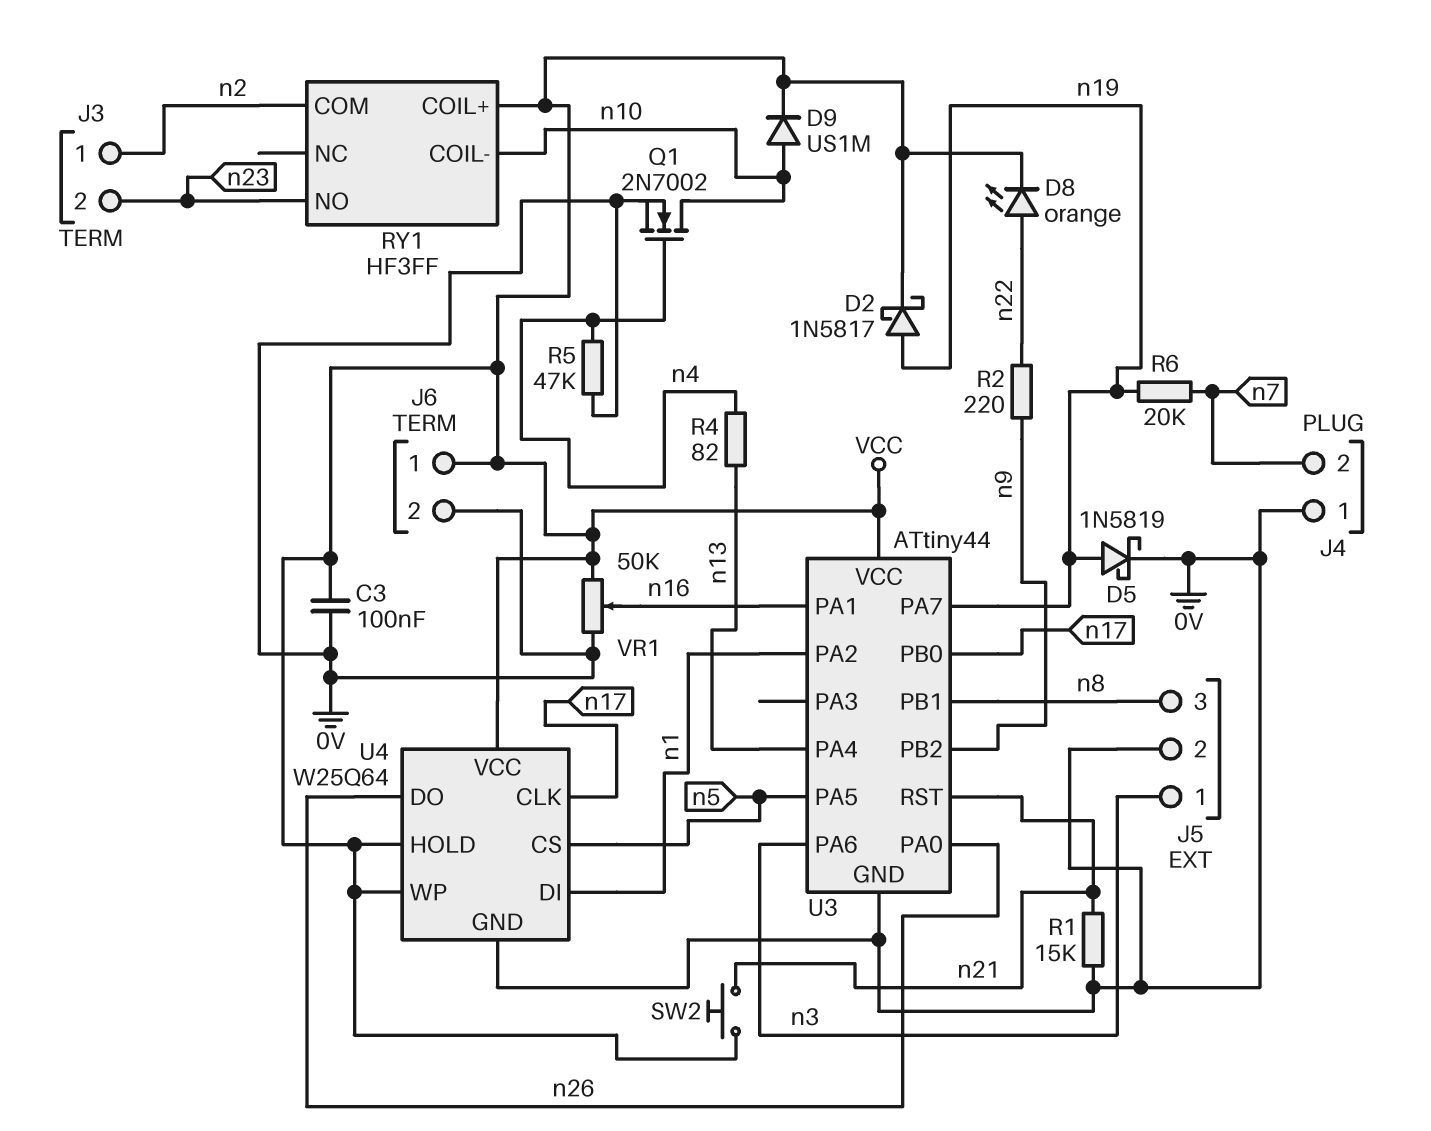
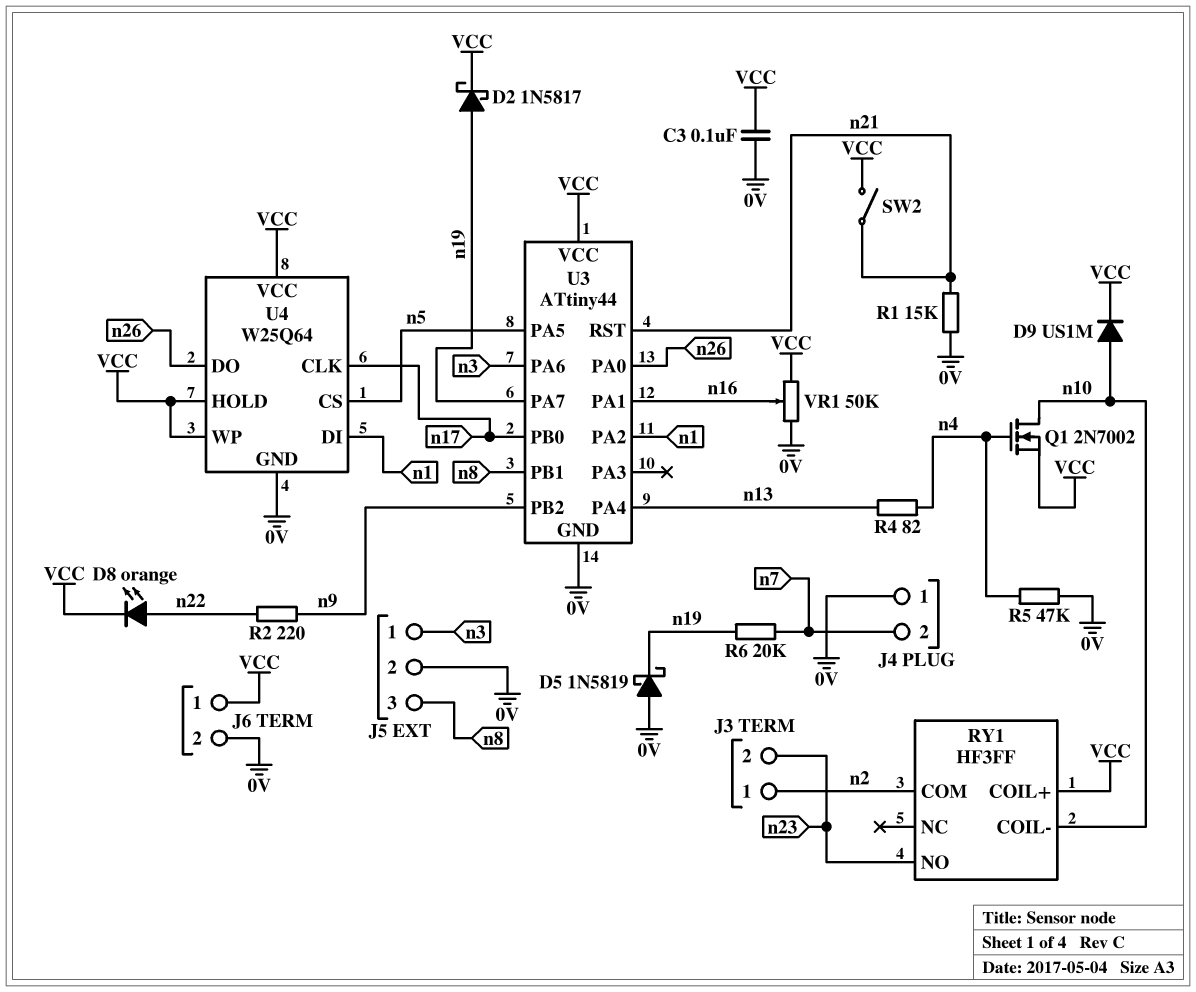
D5: schottky 1N5819 (A n19, K 0V) -> schottky 1N5819 (A 0V, K n19)
Q1: NMOS 2N7002 (G n4, D n10, S 0V) -> NMOS 2N7002 (G n4, D n10, S VCC)
SW2: button (VCC, n21) -> switch (VCC, n21)

